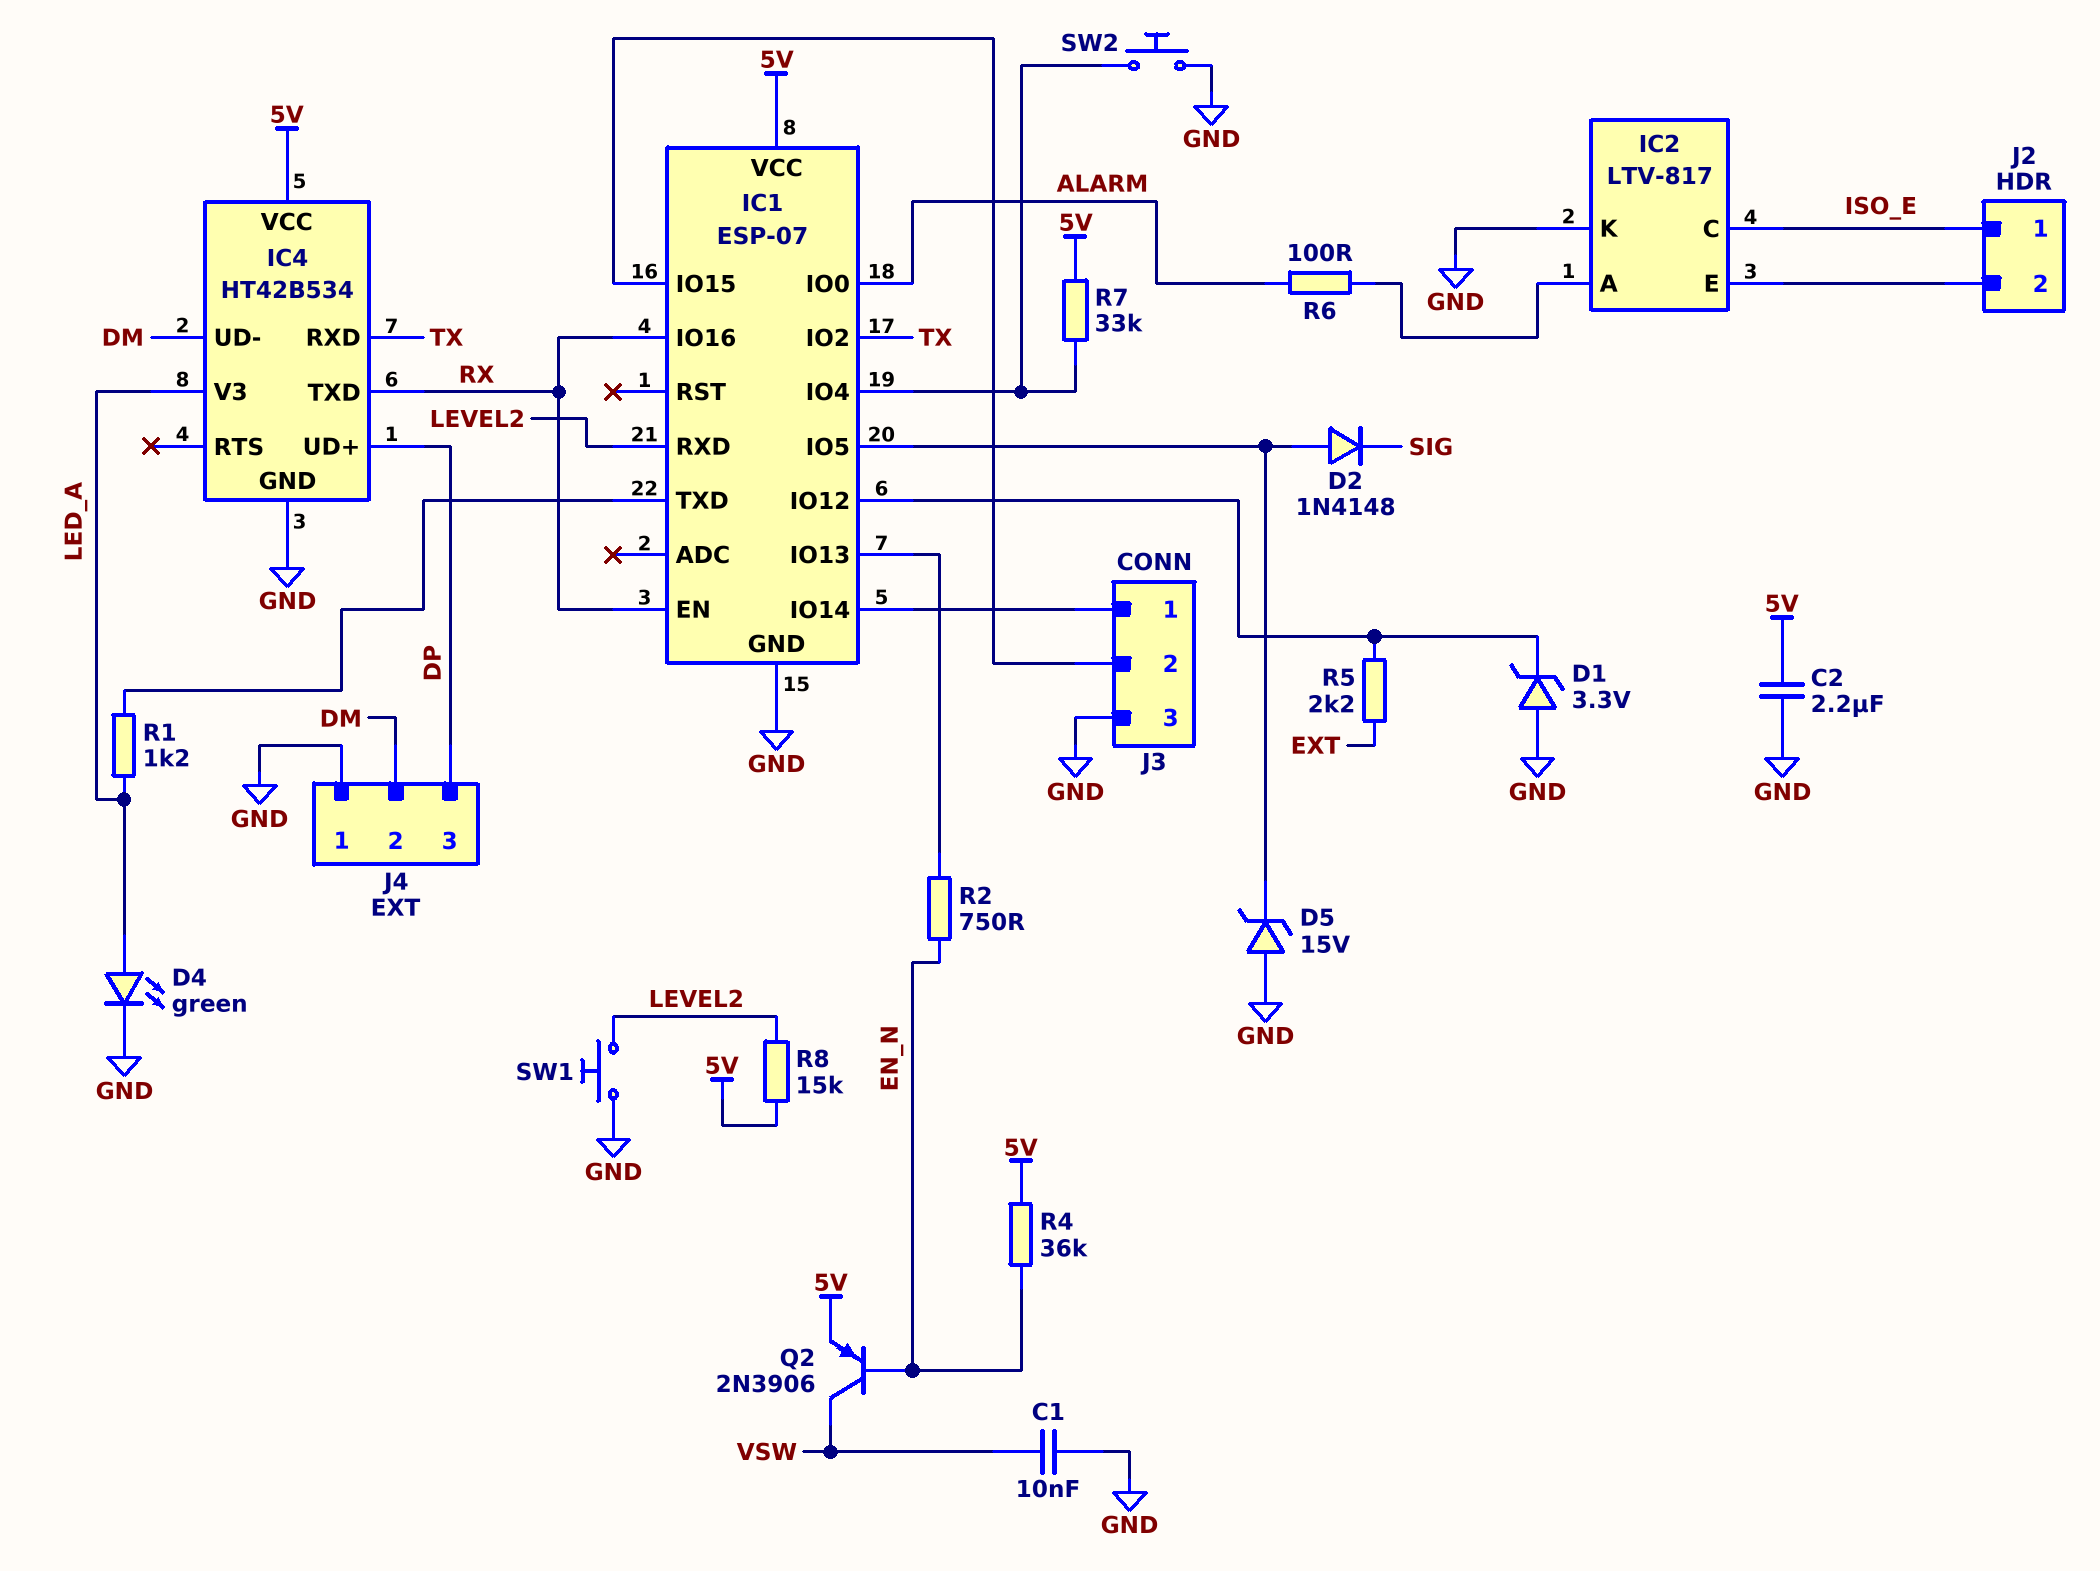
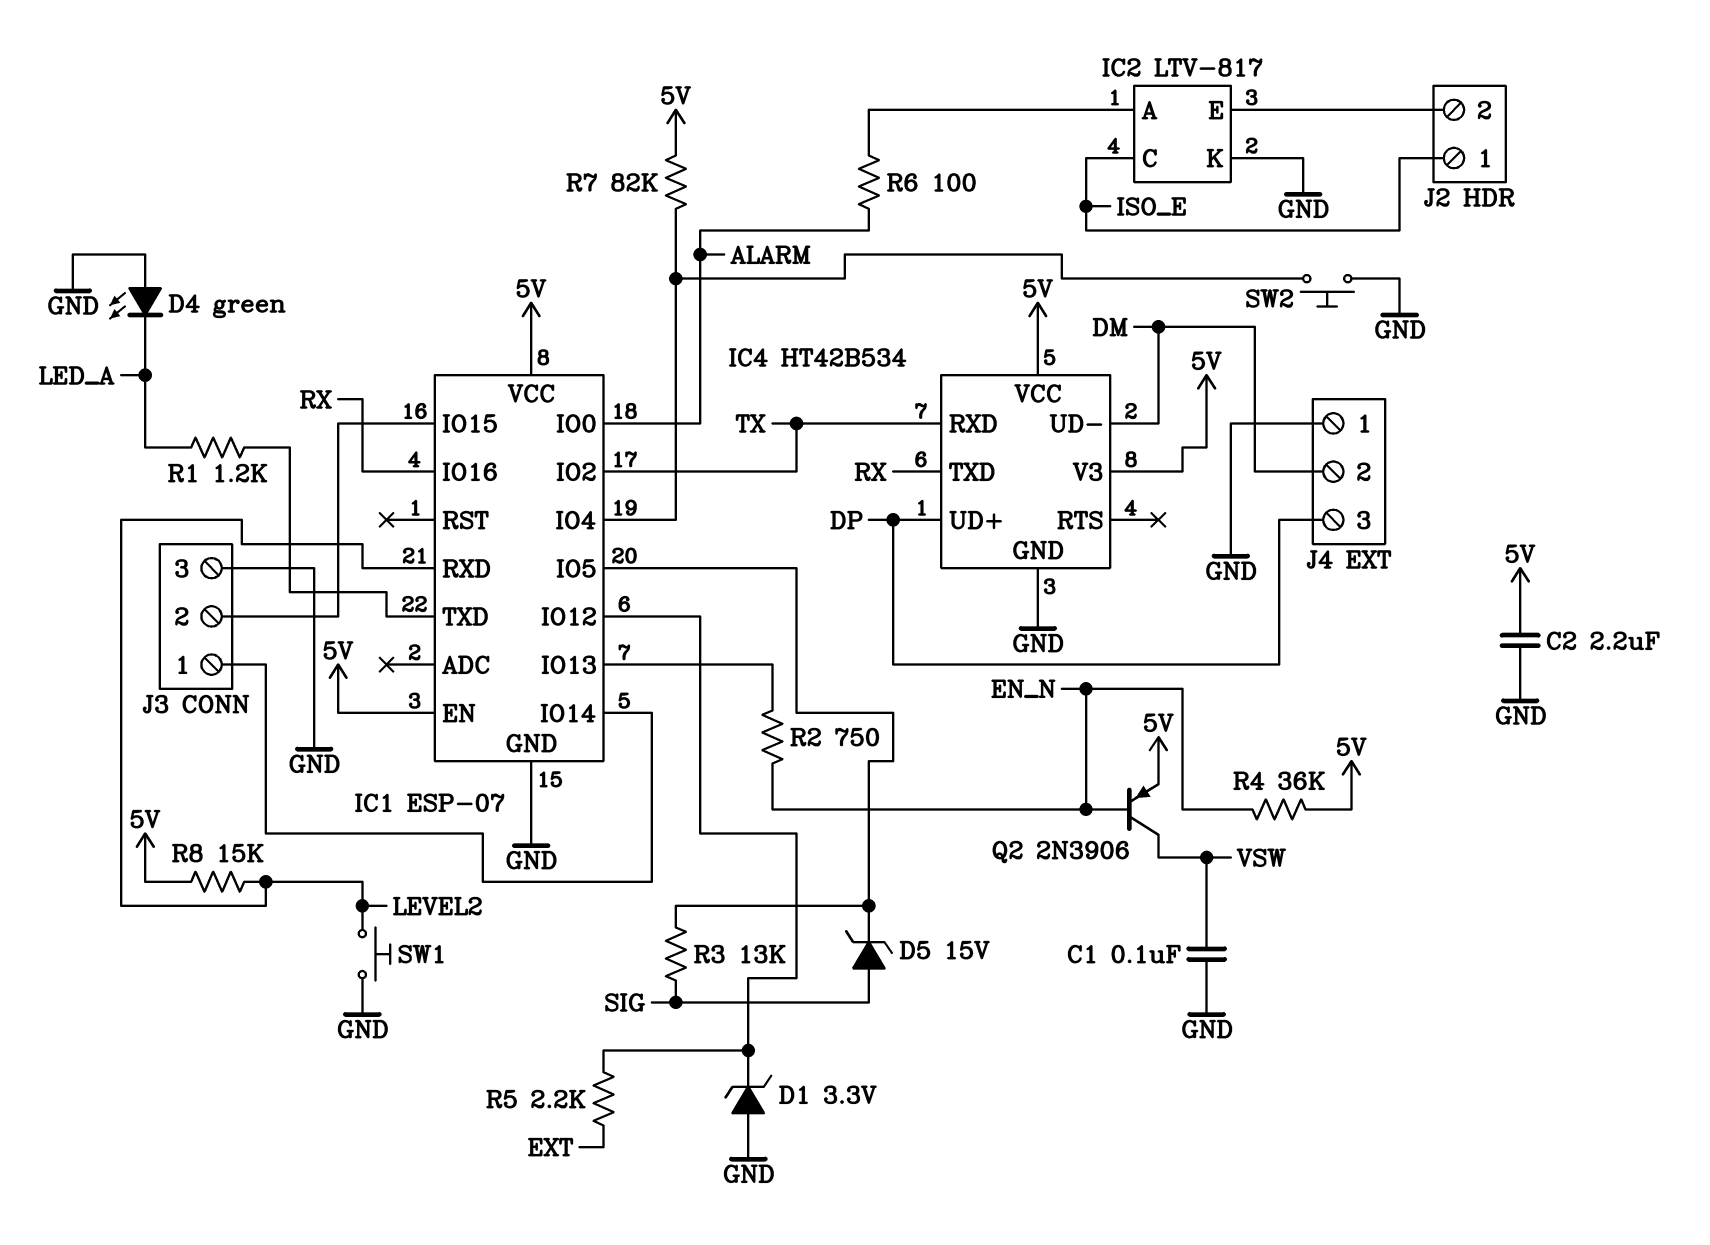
C1: 10nF (GND, VSW) -> 100nF (GND, VSW)
D2: diode 1N4148 (A IC1/IO5, K SIG) -> none
D4: LED green (A LED_A, K GND) -> LED green (A GND, K LED_A)
D5: zener 15V (A GND, K IC1/IO5) -> zener 15V (A SIG, K IC1/IO5)
IC1 pin EN: RX -> 5V
IC4 pin V3: LED_A -> 5V
R3: none -> 13k (IC1/IO5, SIG)
R7: 33k (5V, IC1/IO4) -> 82k (5V, IC1/IO4)

